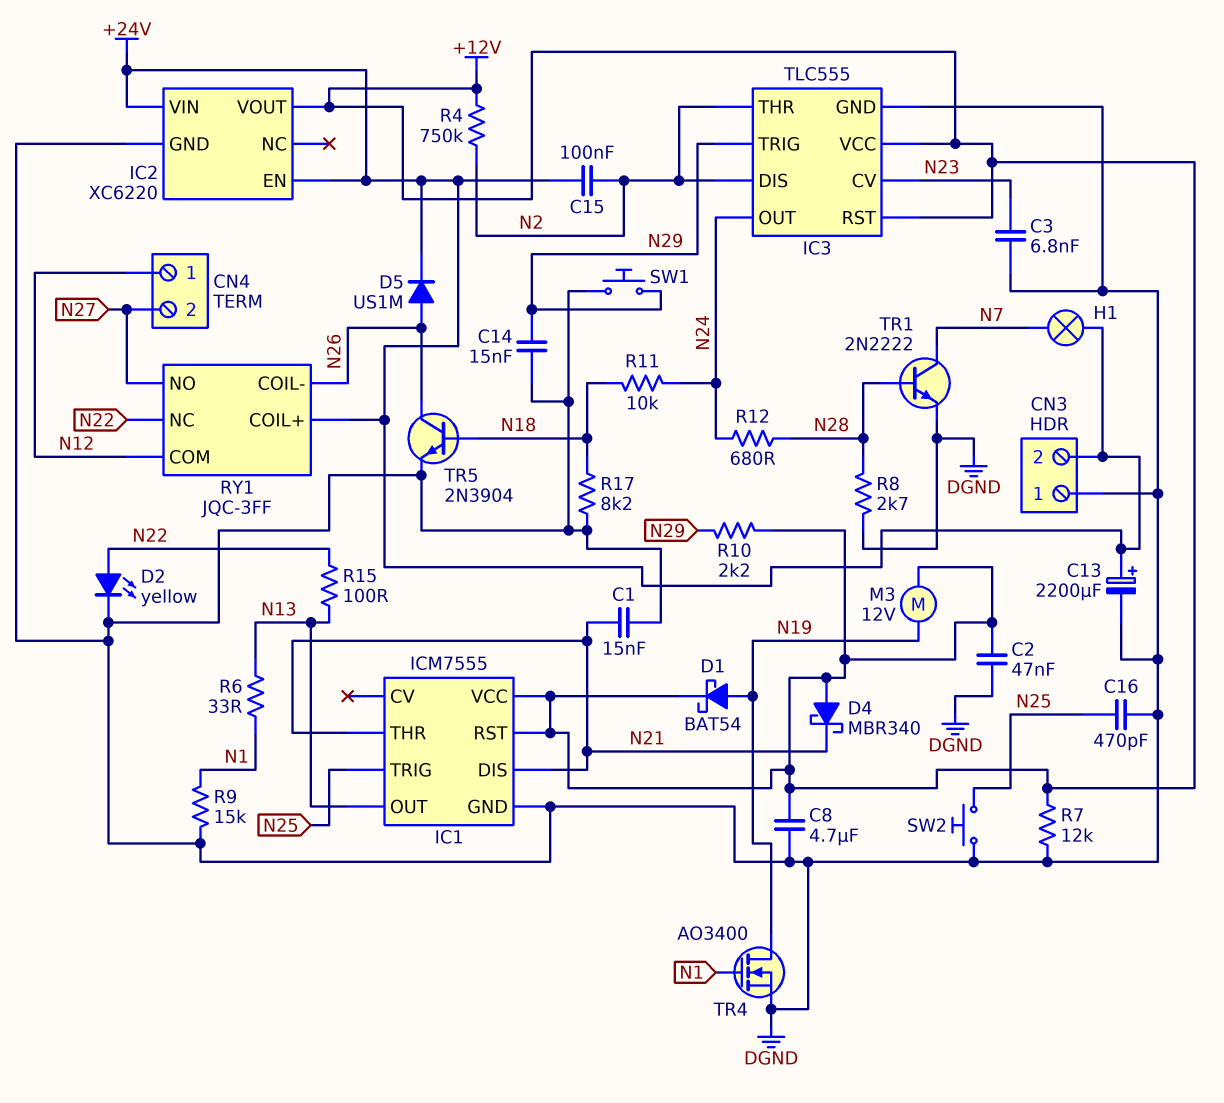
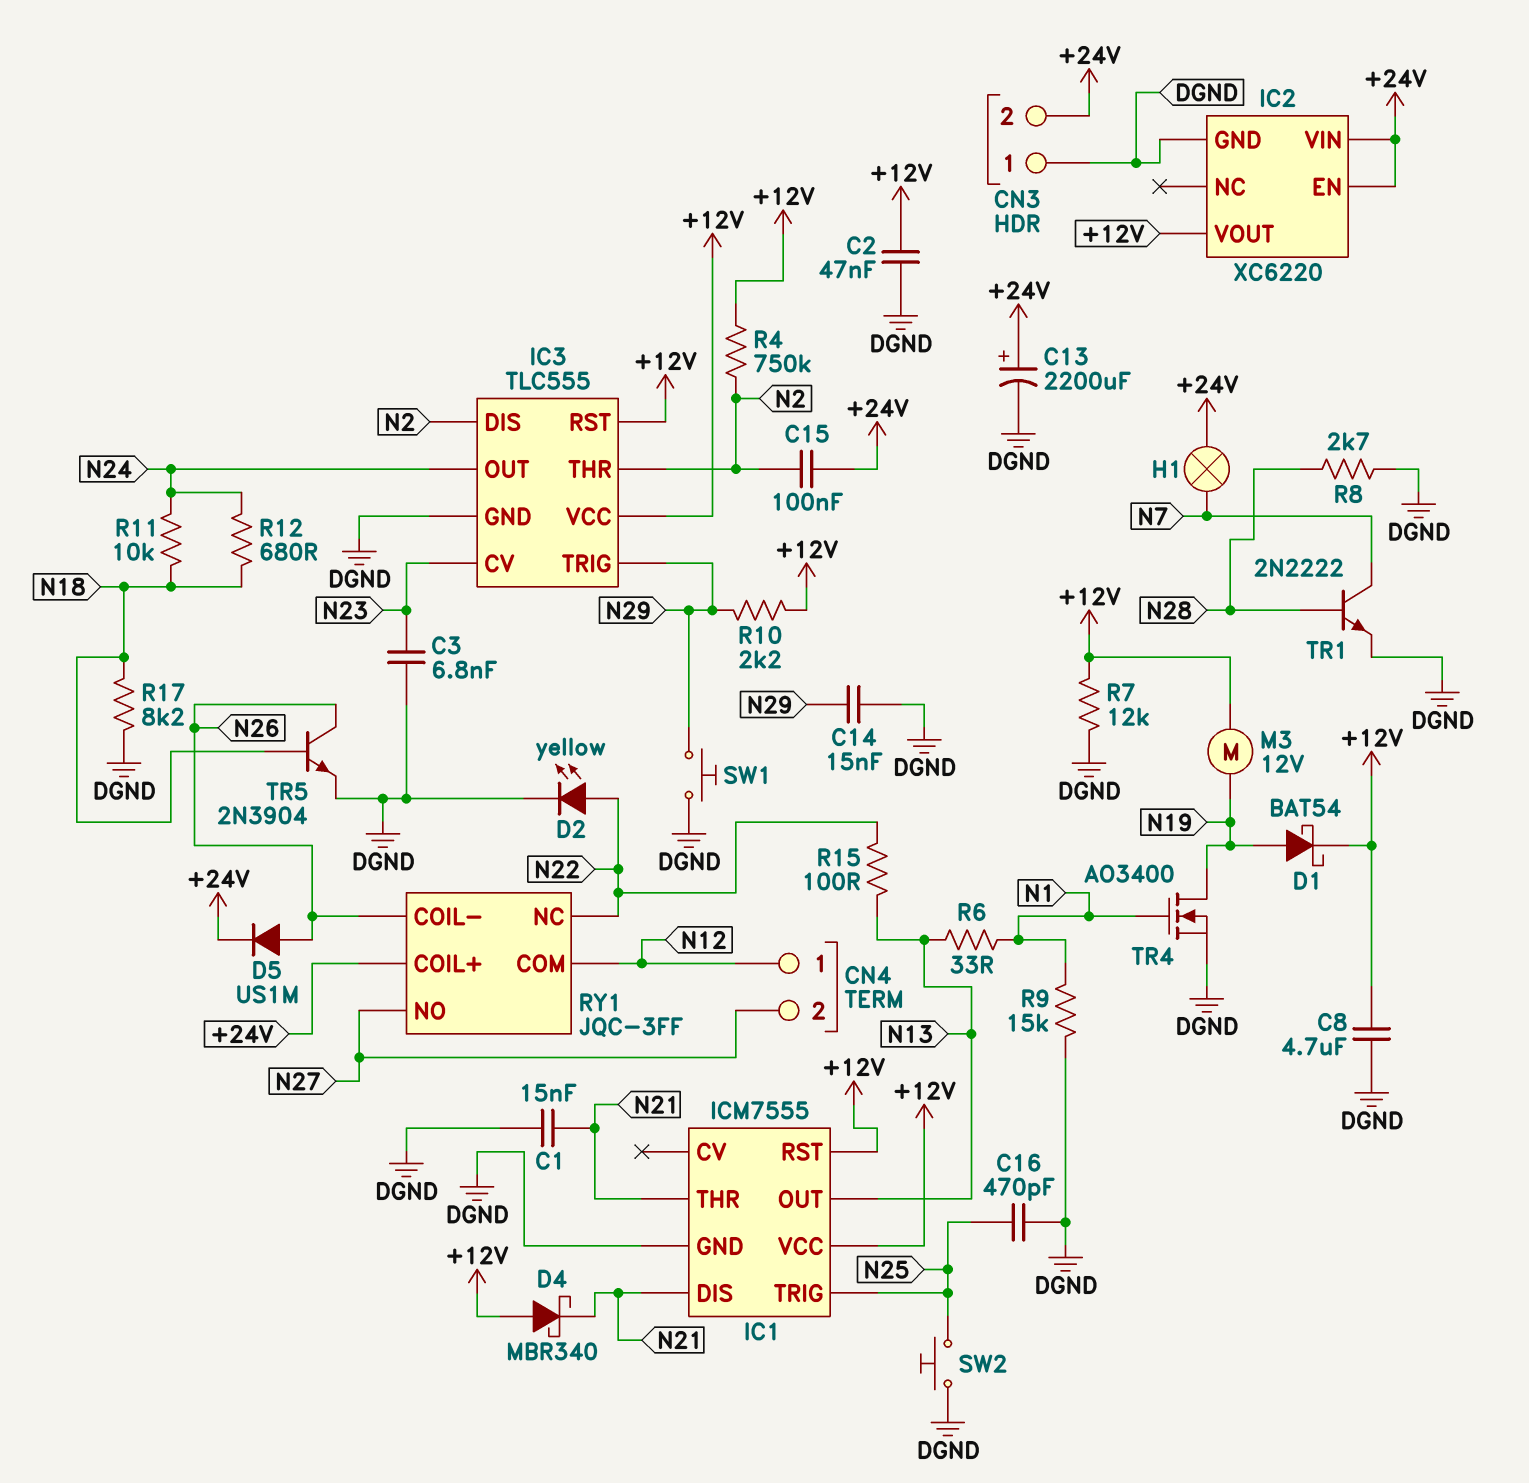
R12: 680 (N24, N28) -> 680 (N18, N24)

